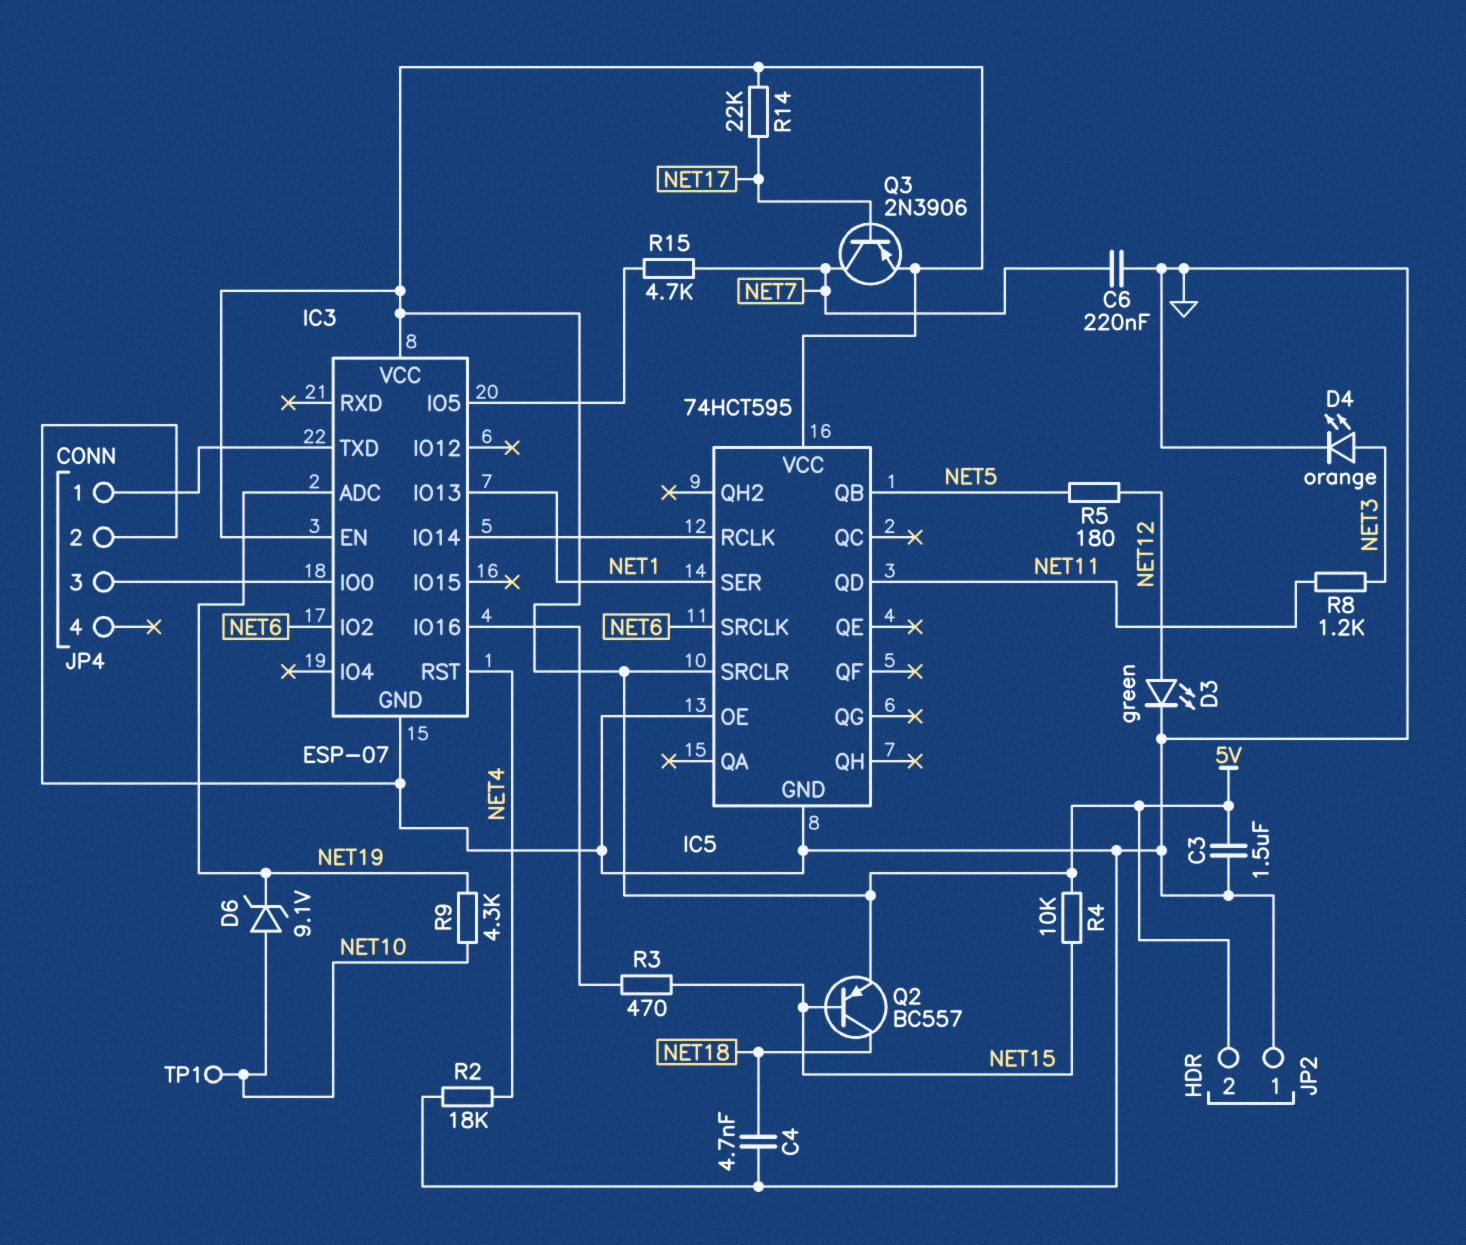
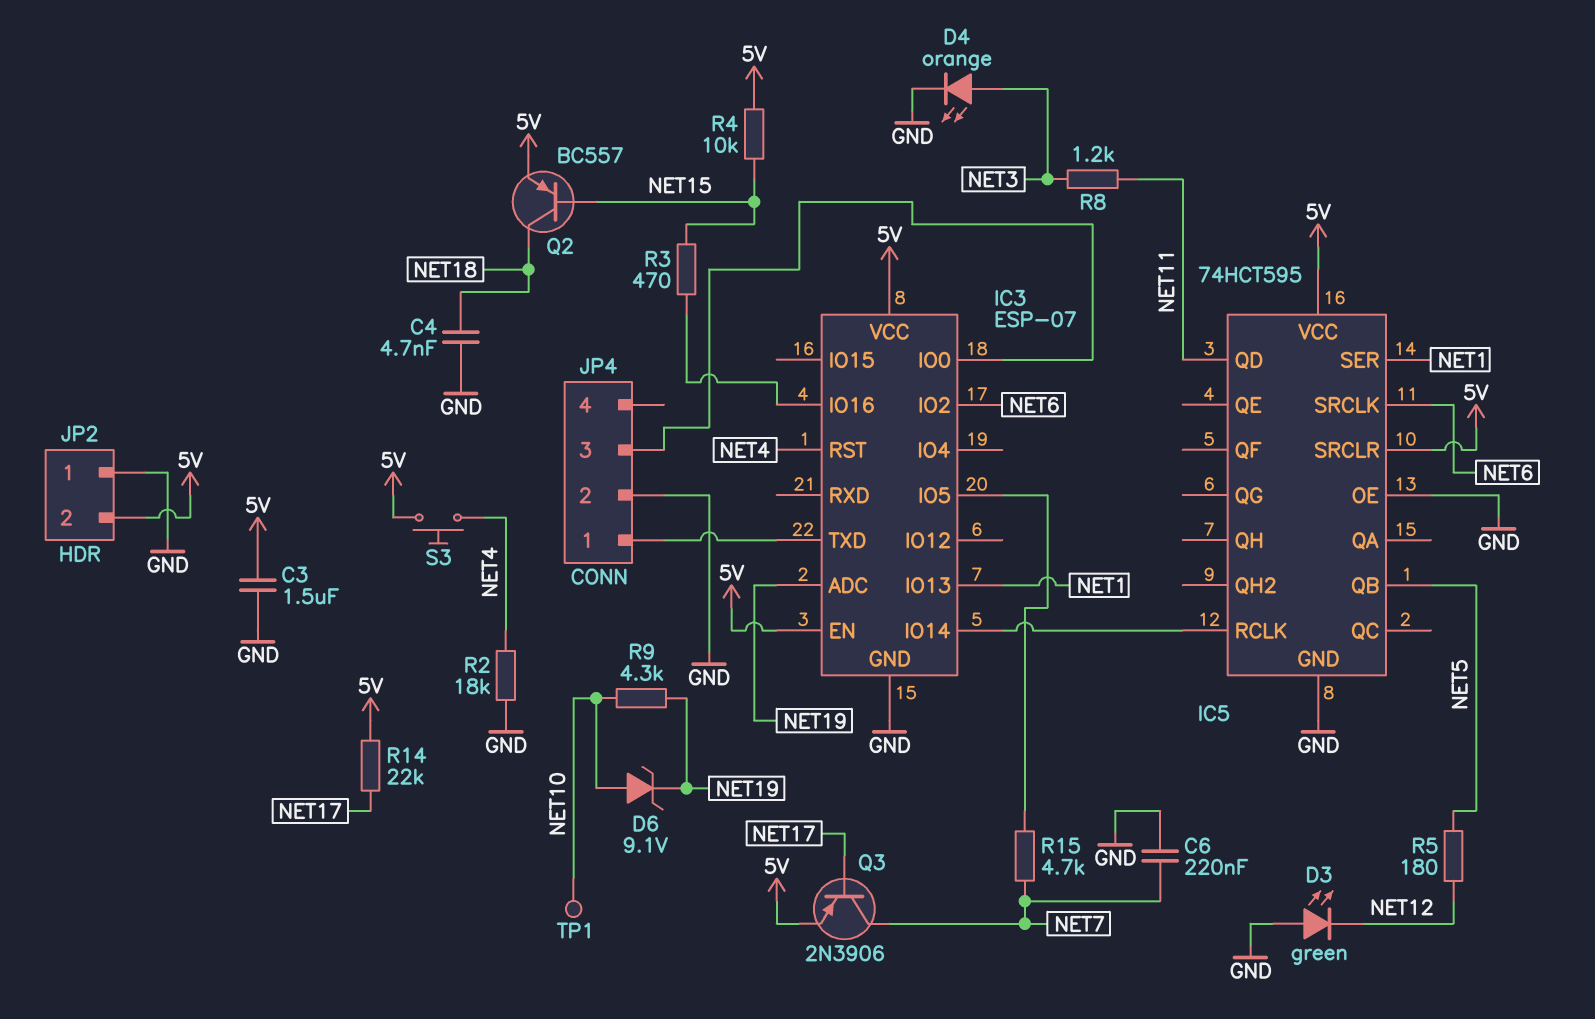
D3: LED green (A NET12, K GND) -> LED green (A GND, K NET12)
S3: none -> button (5V, NET4)

